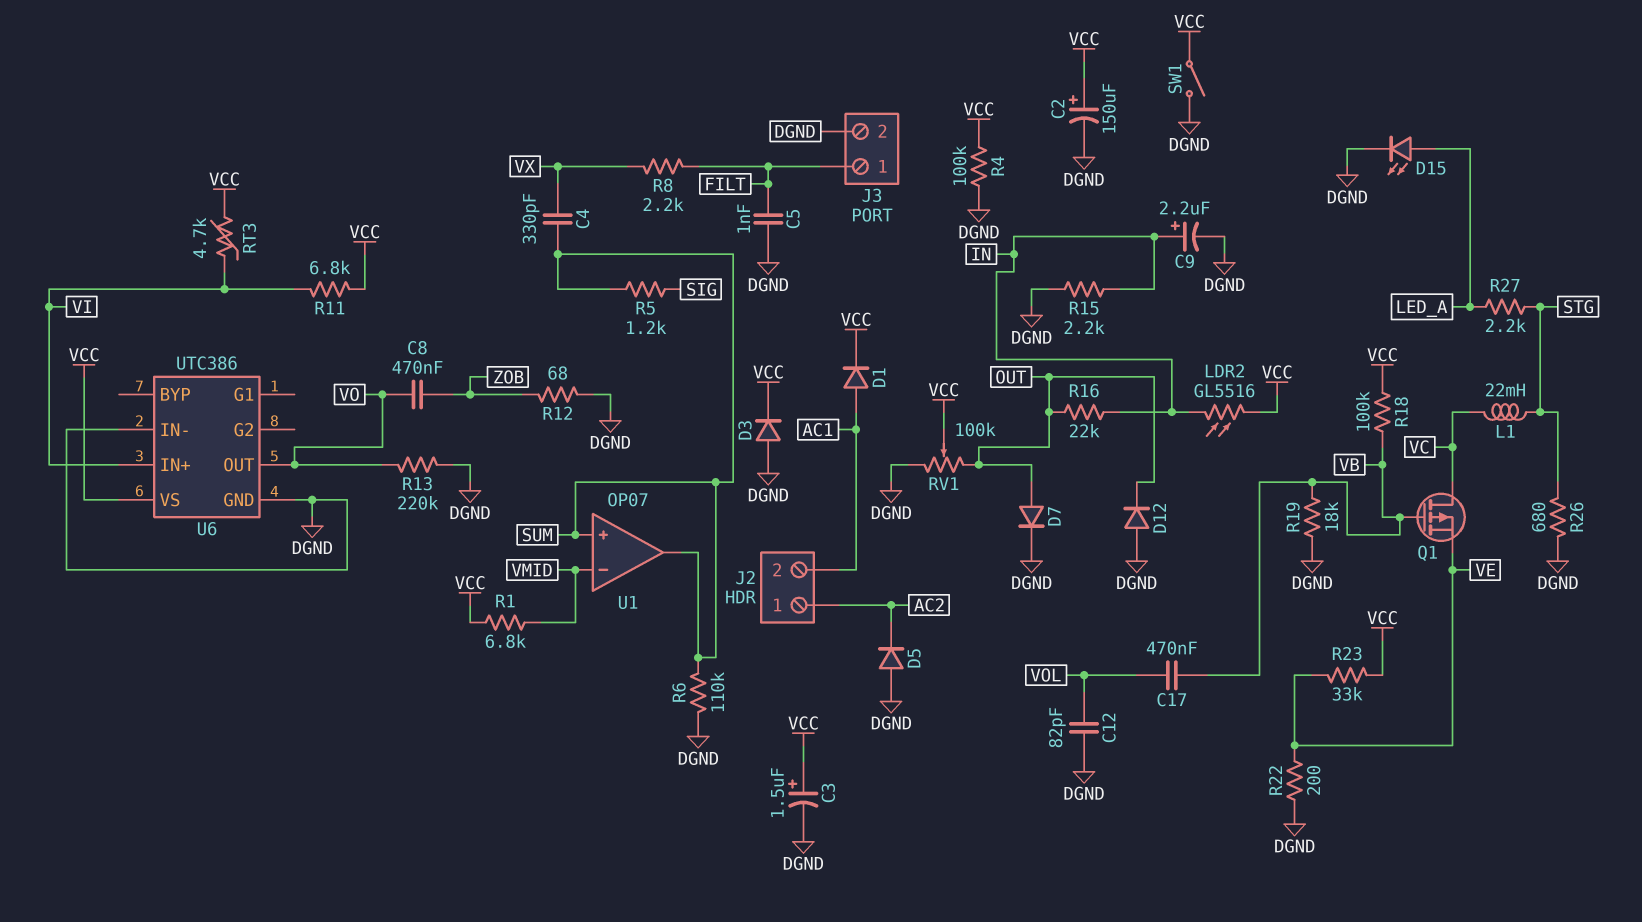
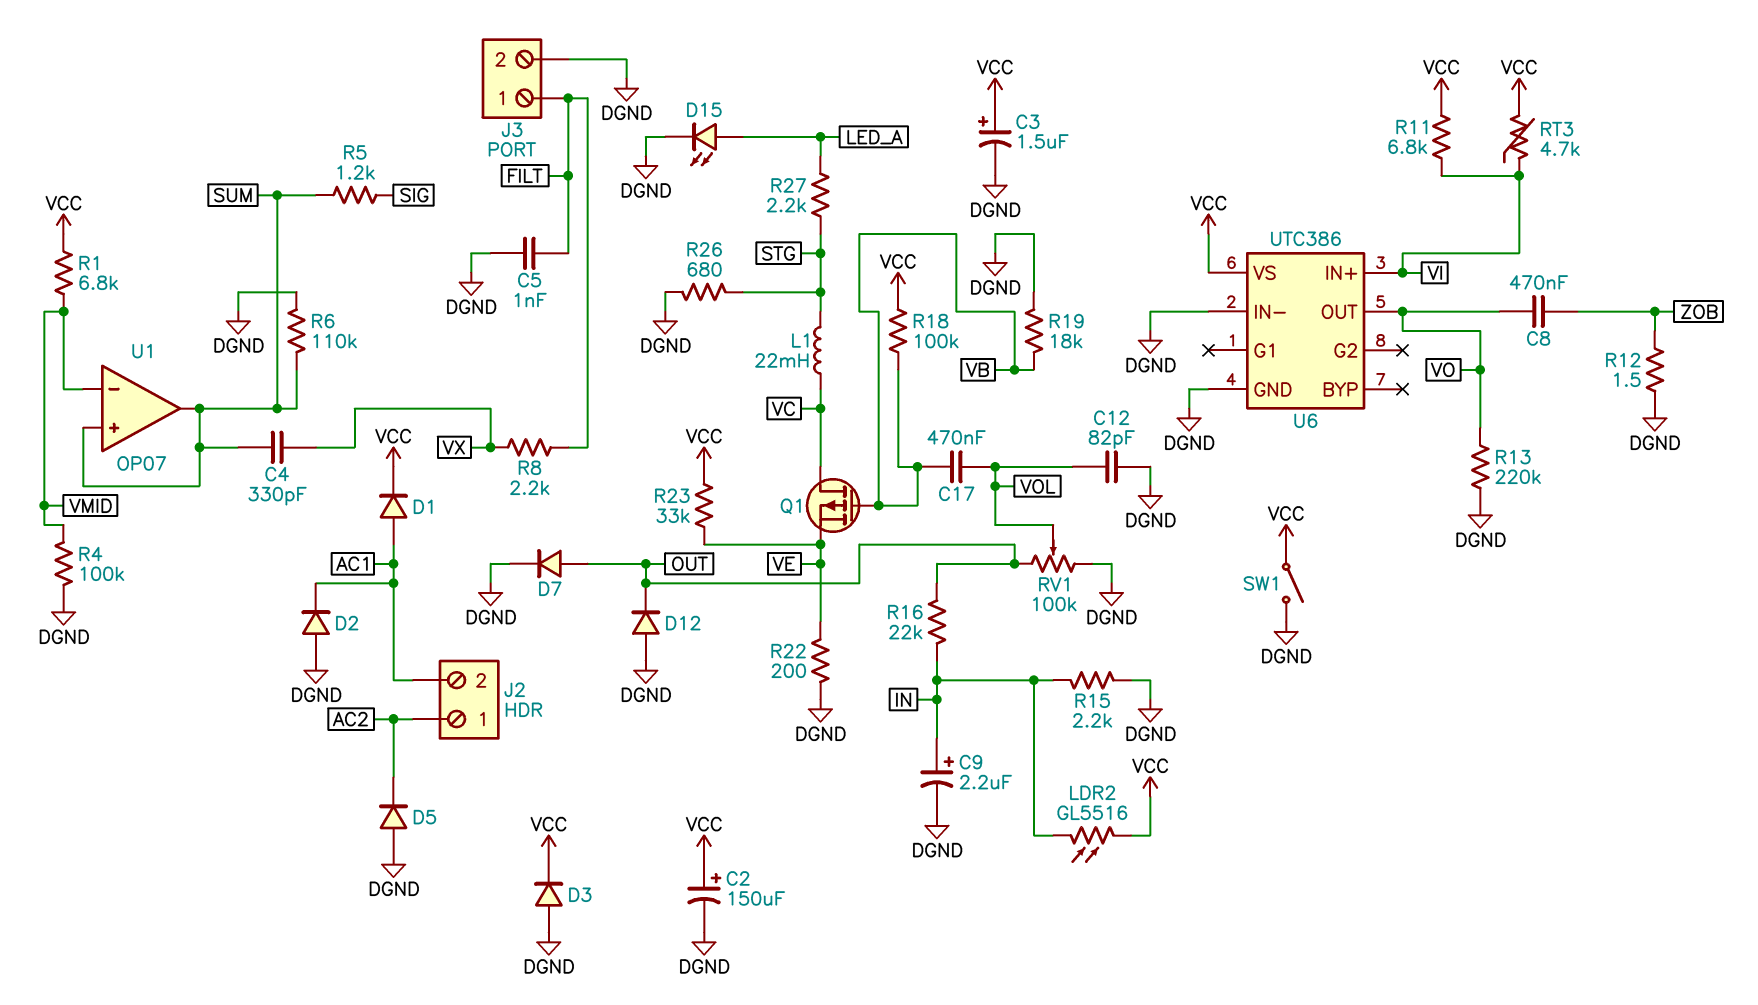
D2: none -> diode (A DGND, K AC1)
R4: 100k (DGND, VCC) -> 100k (DGND, VMID)
R12: 68 (DGND, ZOB) -> 1.5 (DGND, ZOB)
RV1: 100k (DGND, OUT, wiper VCC) -> 100k (DGND, OUT, wiper VOL)

